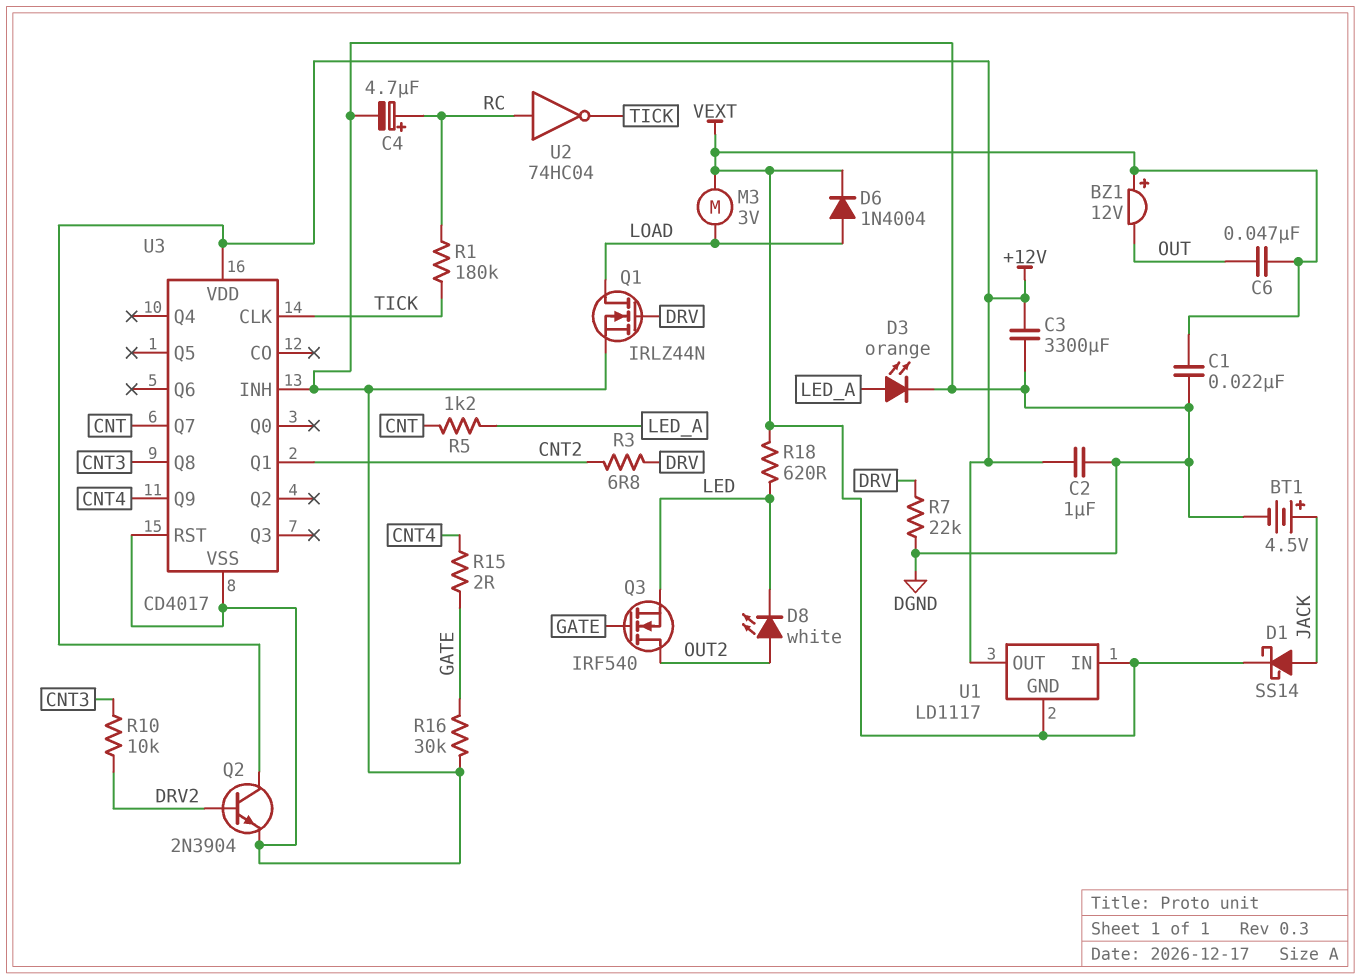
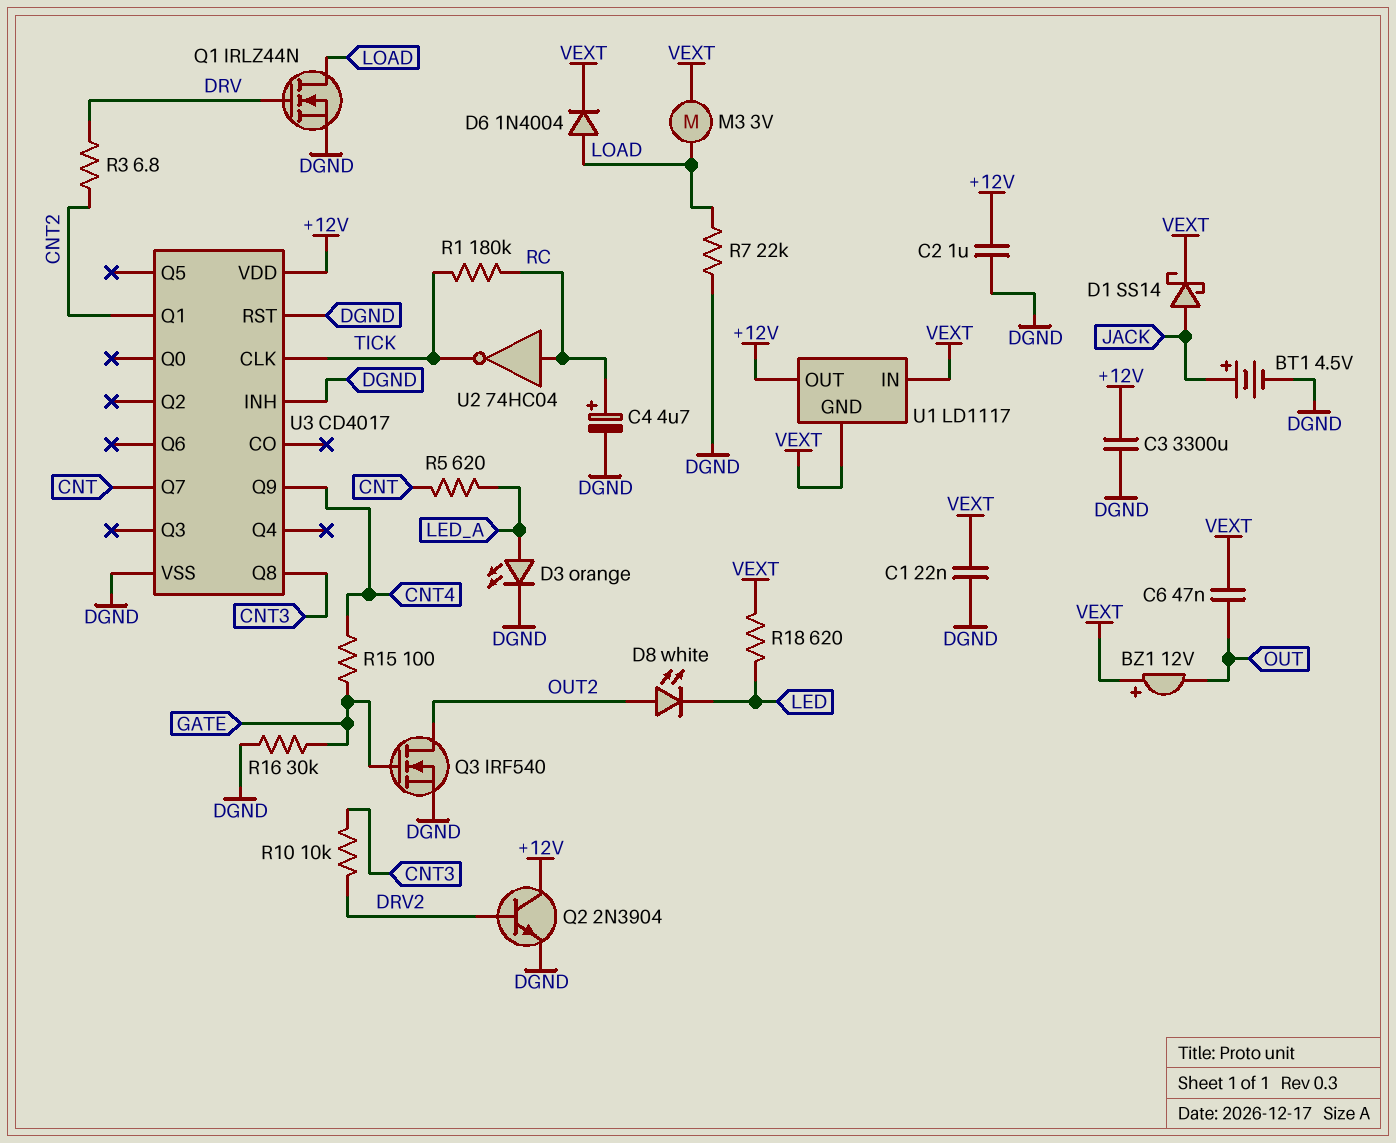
Q3: NMOS IRF540 (G GATE, D OUT2, S LED) -> NMOS IRF540 (G GATE, D OUT2, S DGND)
R5: 1.2k (CNT, LED_A) -> 620 (CNT, LED_A)
R7: 22k (DGND, DRV) -> 22k (DGND, LOAD)
R15: 2 (CNT4, GATE) -> 100 (CNT4, GATE)

